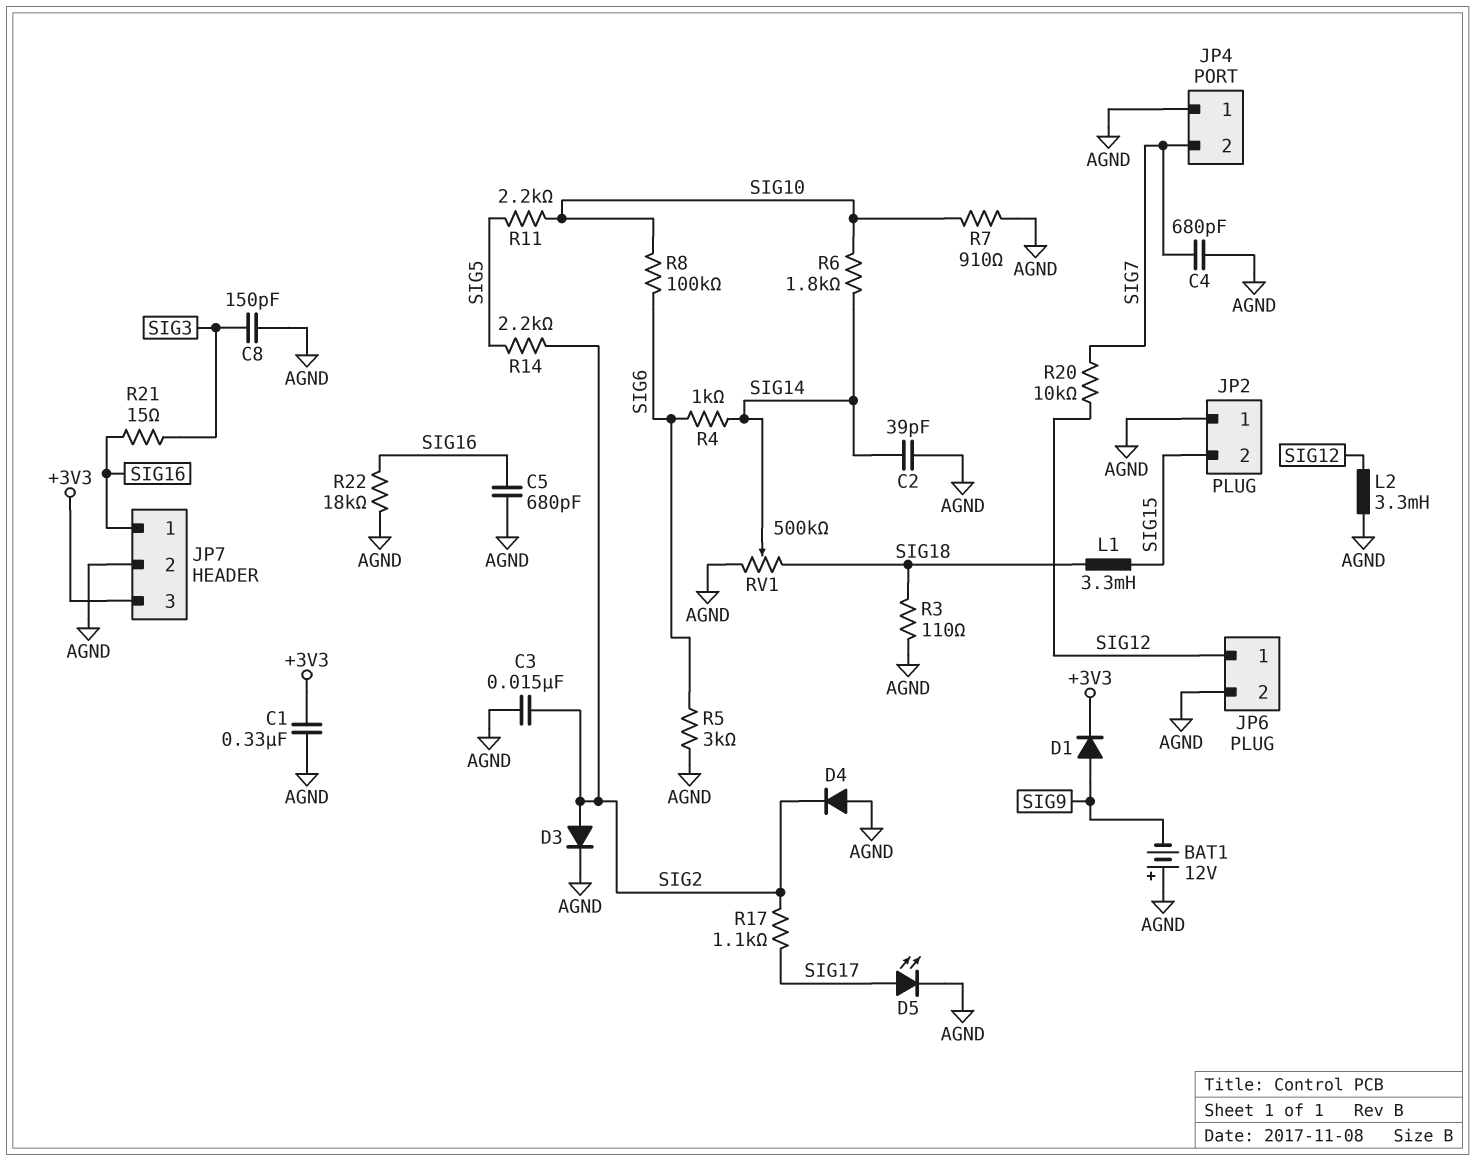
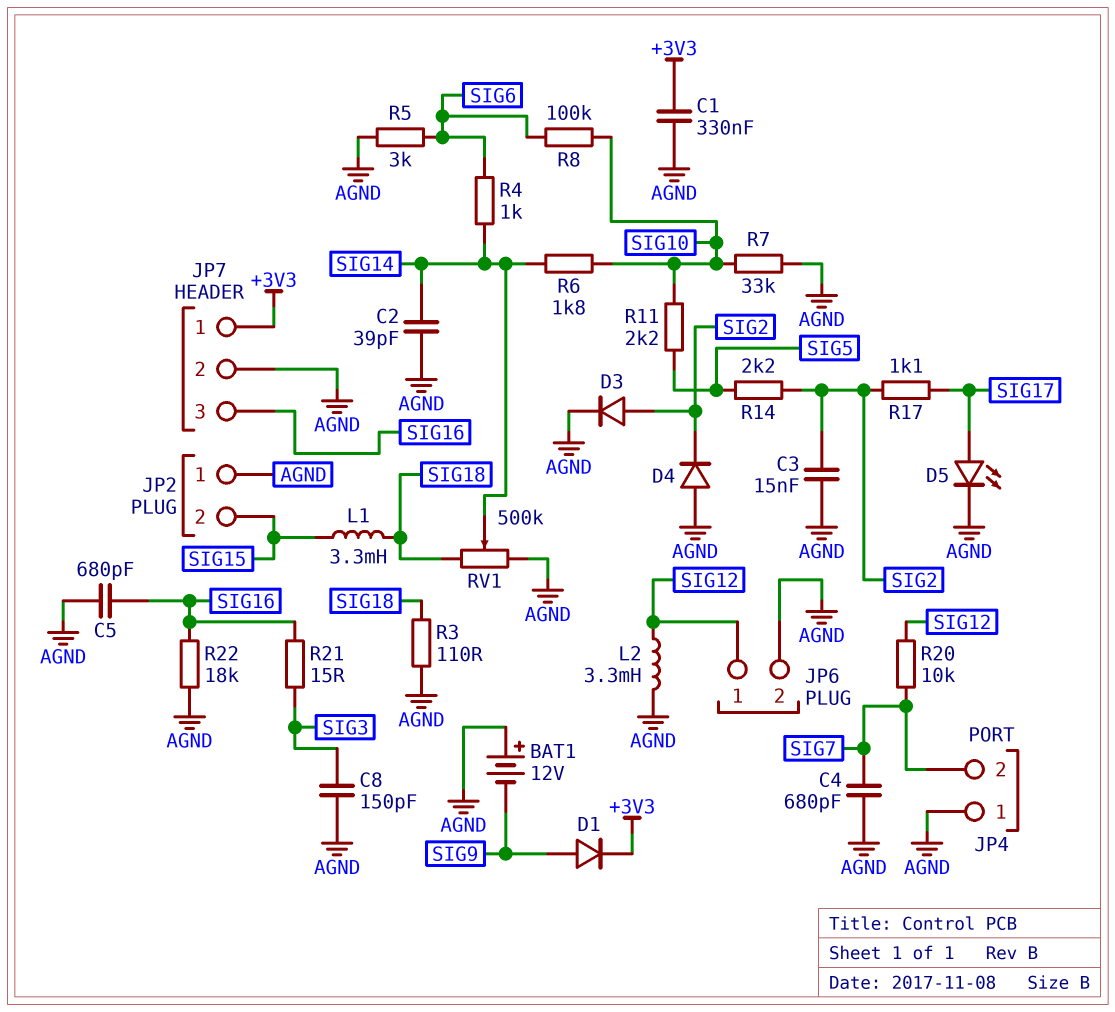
JP7 pin 1: SIG16 -> +3V3
JP7 pin 3: +3V3 -> SIG16
R7: 910 (AGND, SIG10) -> 33k (AGND, SIG10)

